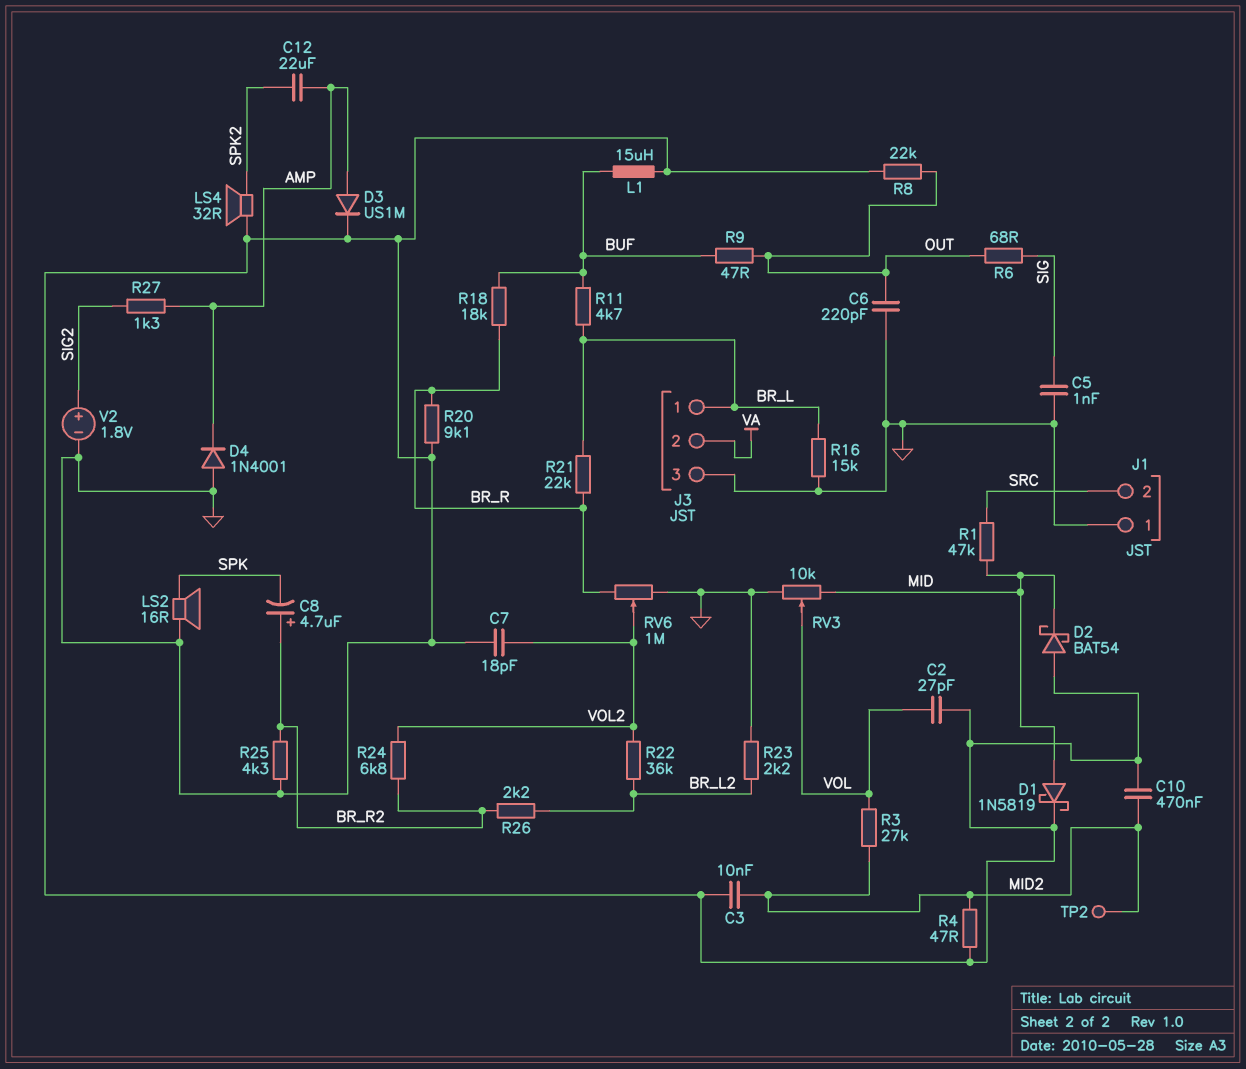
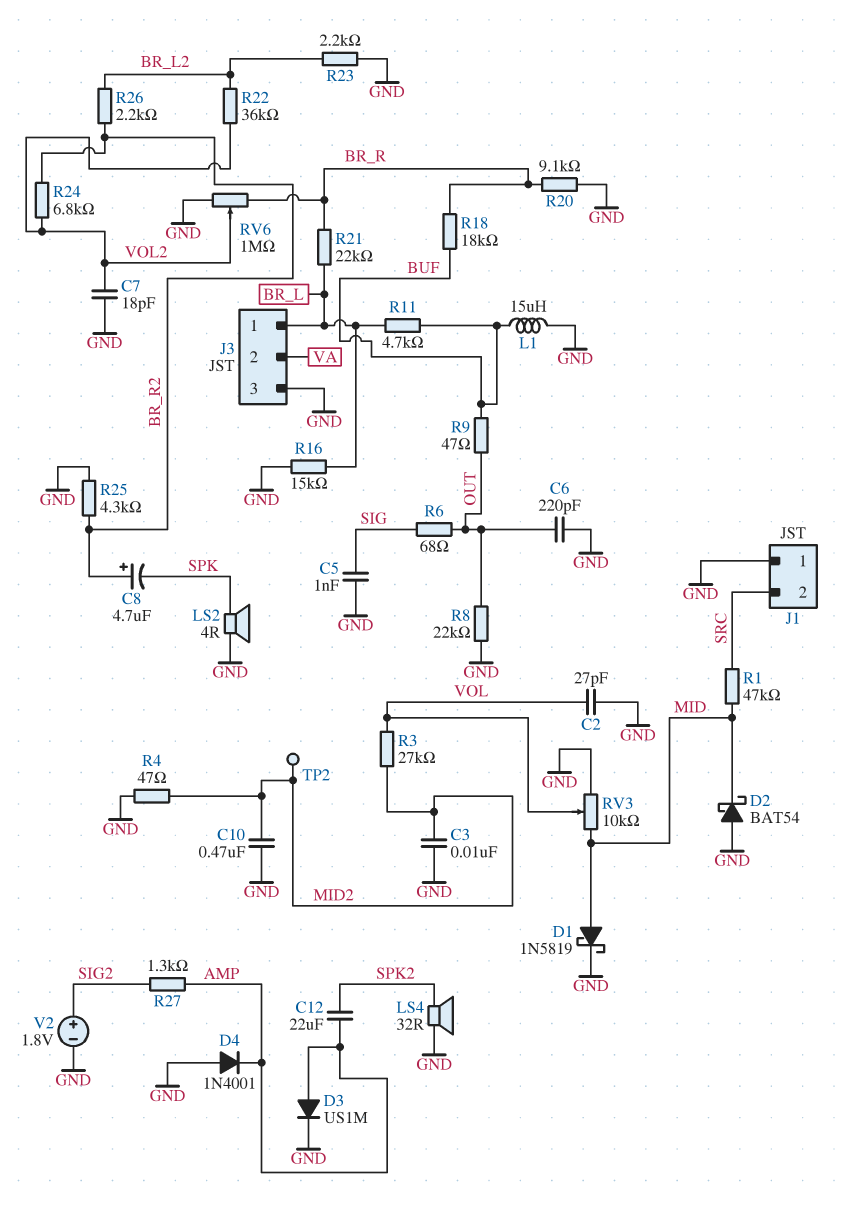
LS2: speaker 16R (GND, SPK) -> speaker 4R (GND, SPK)

